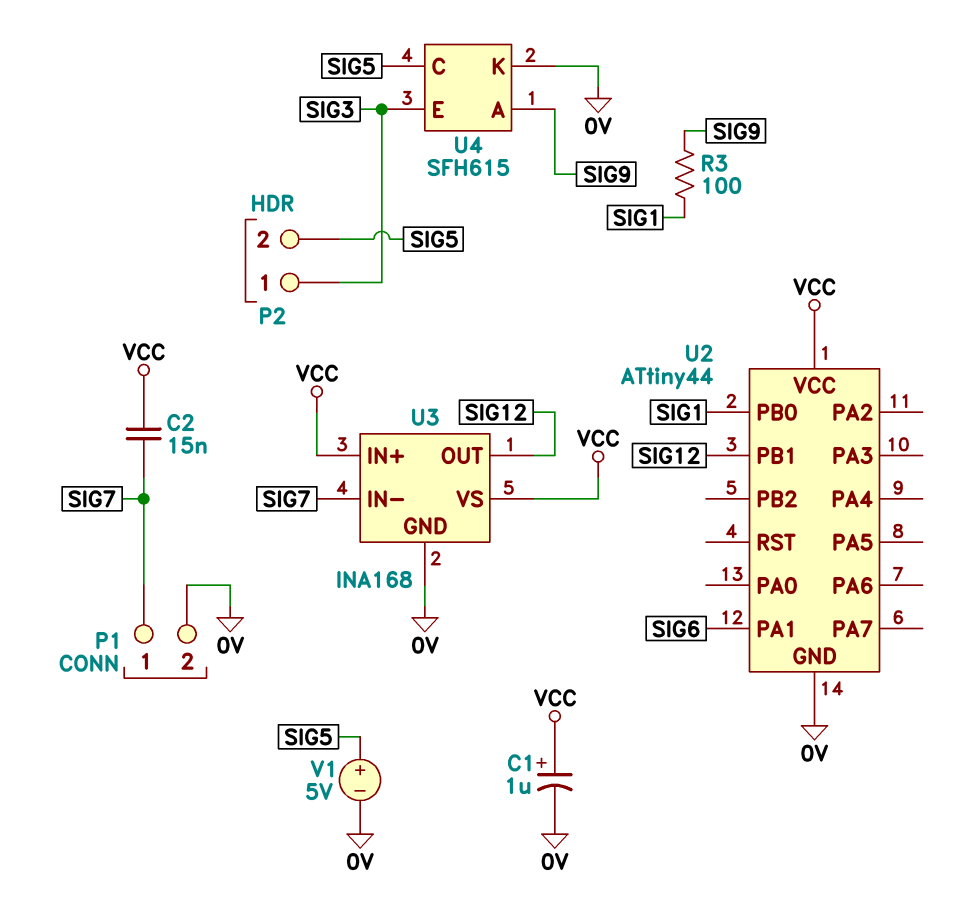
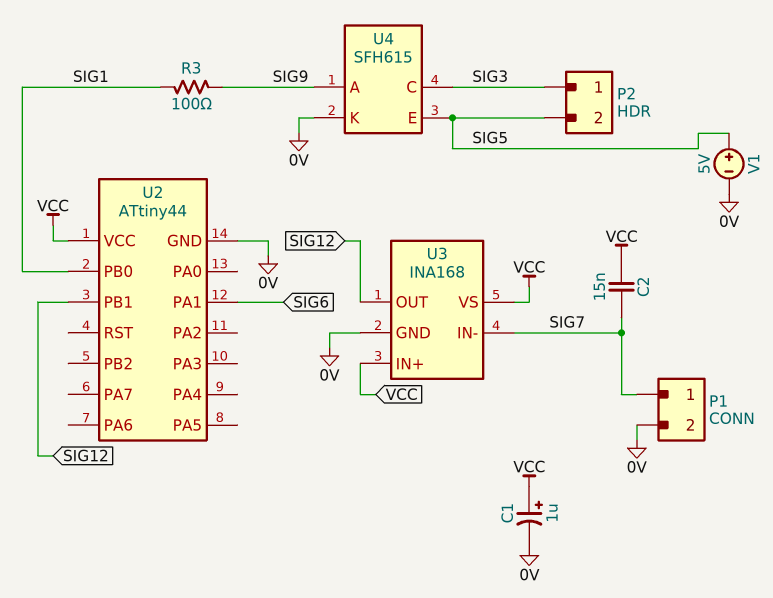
U4 pin C: SIG5 -> SIG3
U4 pin E: SIG3 -> SIG5

